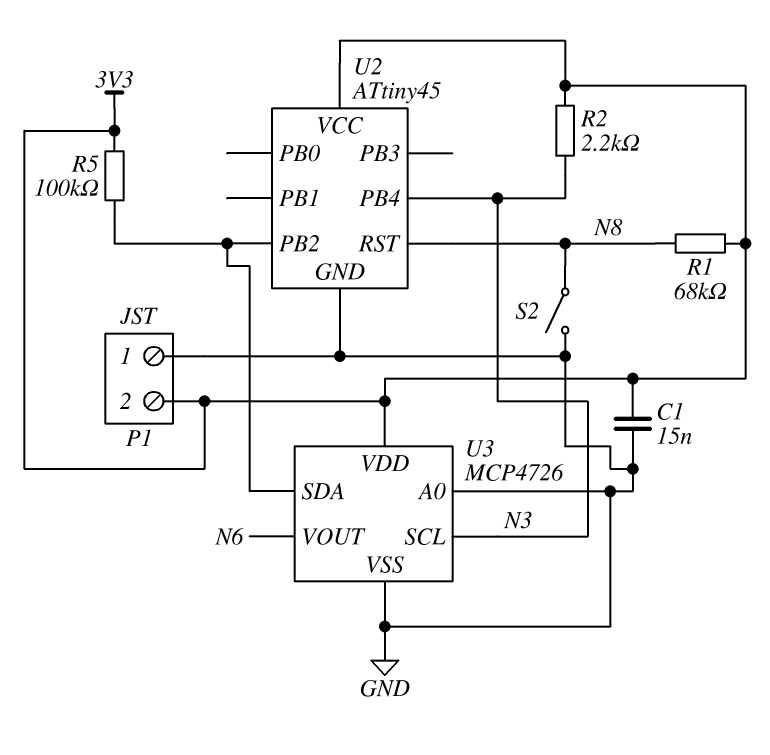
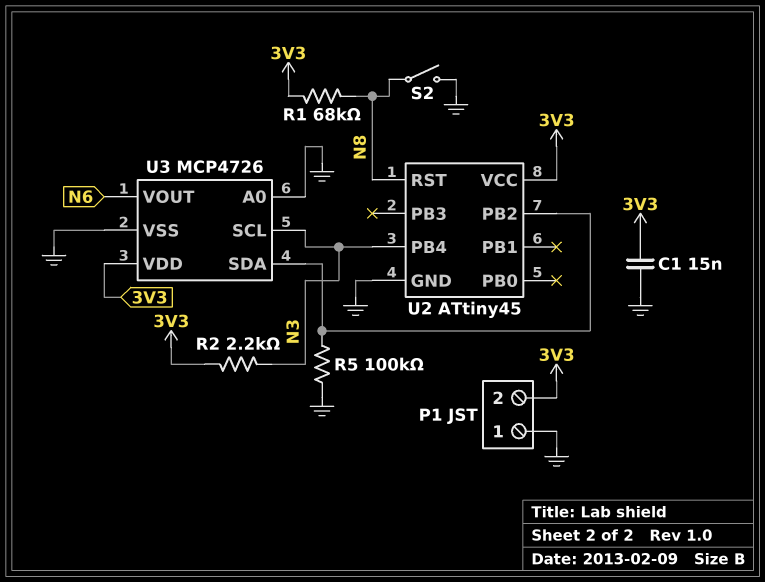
R5: 100k (3V3, U2/PB2) -> 100k (GND, U2/PB2)

